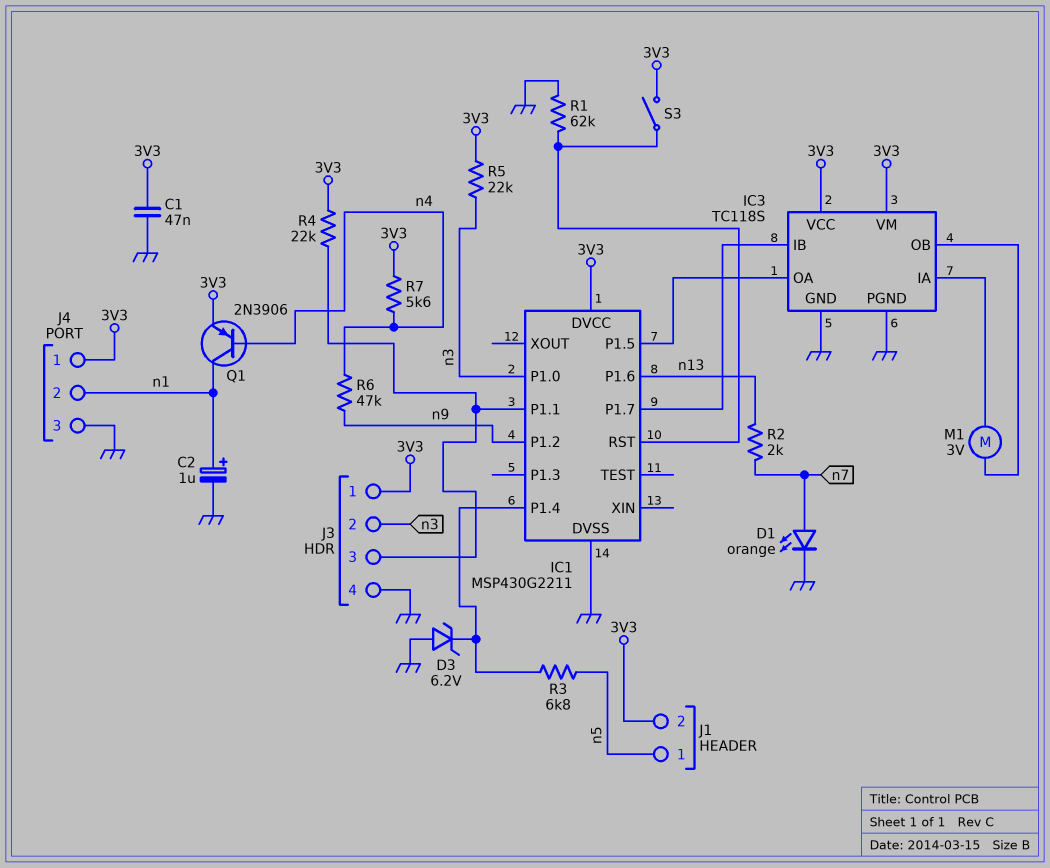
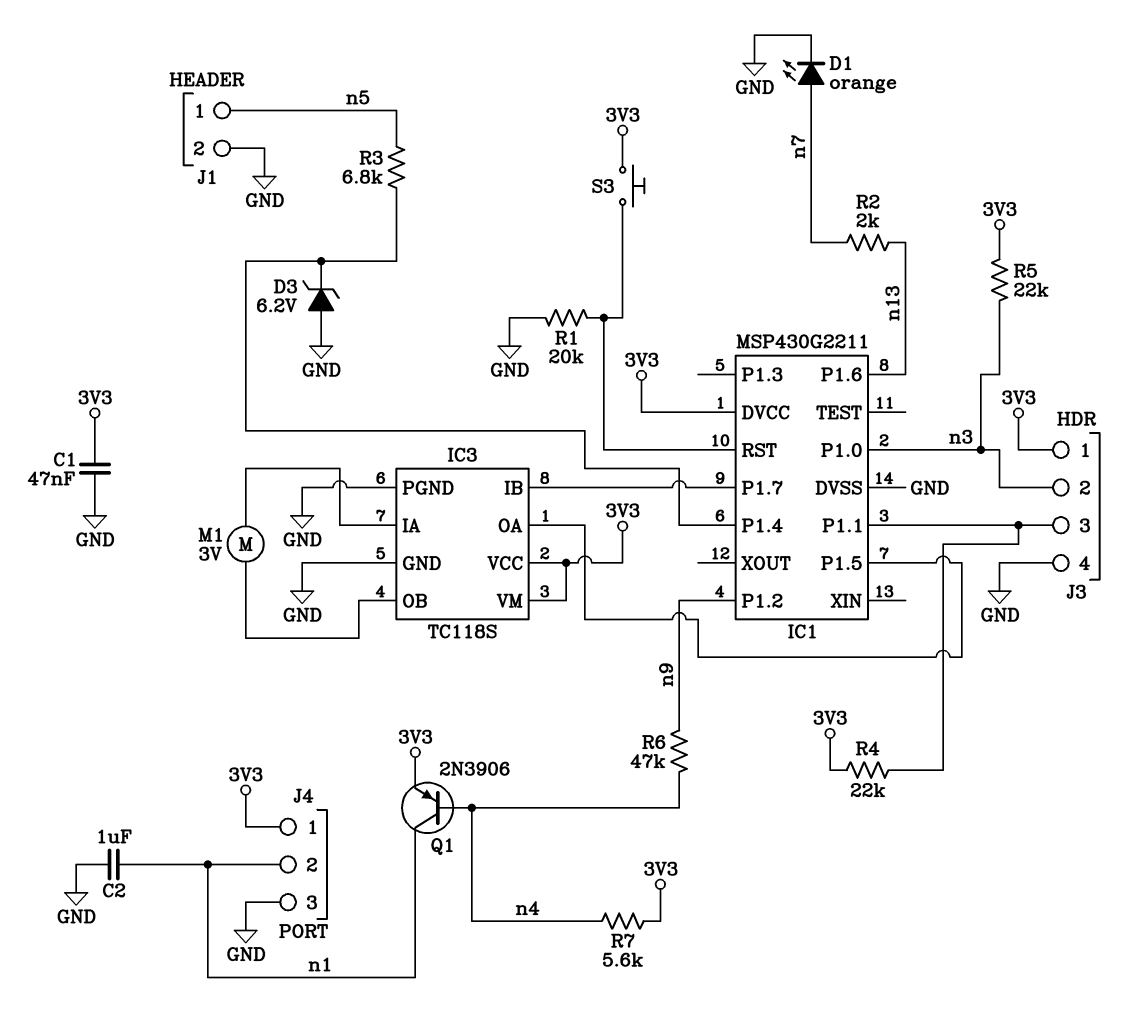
C2: 1uF (plus n1, minus GND) -> 1uF (GND, n1)
J1 pin 2: 3V3 -> GND
R1: 62k (GND, IC1/RST) -> 20k (GND, IC1/RST)
S3: switch (3V3, IC1/RST) -> button (3V3, IC1/RST)

